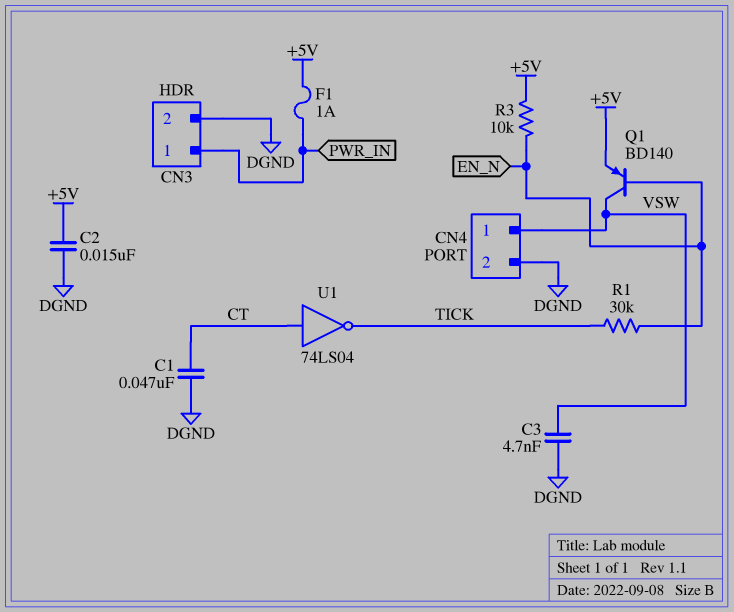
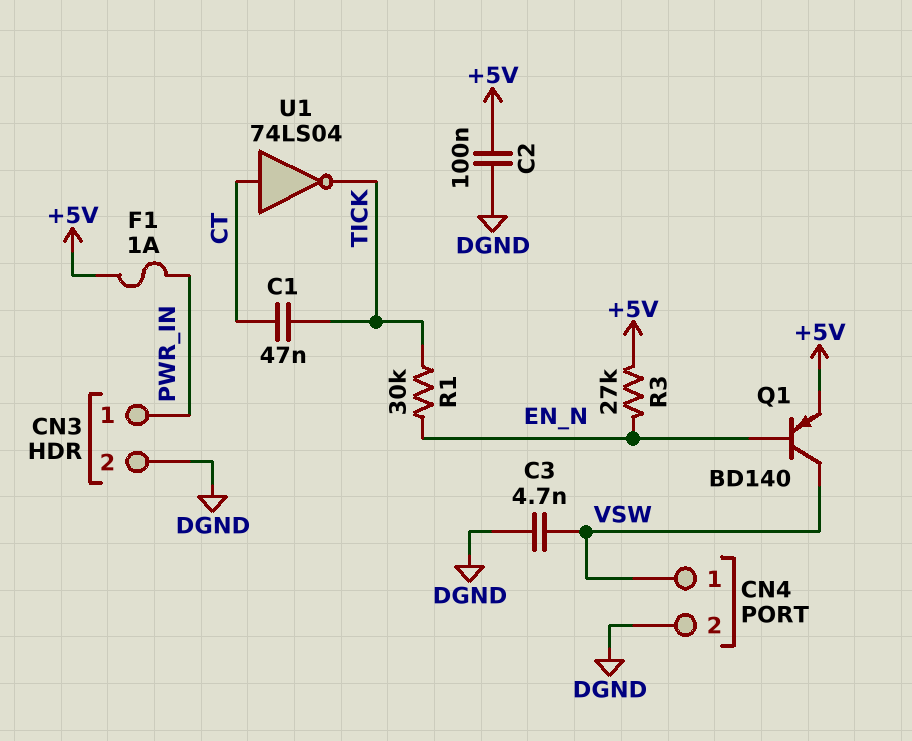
C1: 47nF (CT, DGND) -> 47nF (CT, TICK)
C2: 15nF (+5V, DGND) -> 100nF (+5V, DGND)
R3: 10k (+5V, EN_N) -> 27k (+5V, EN_N)

